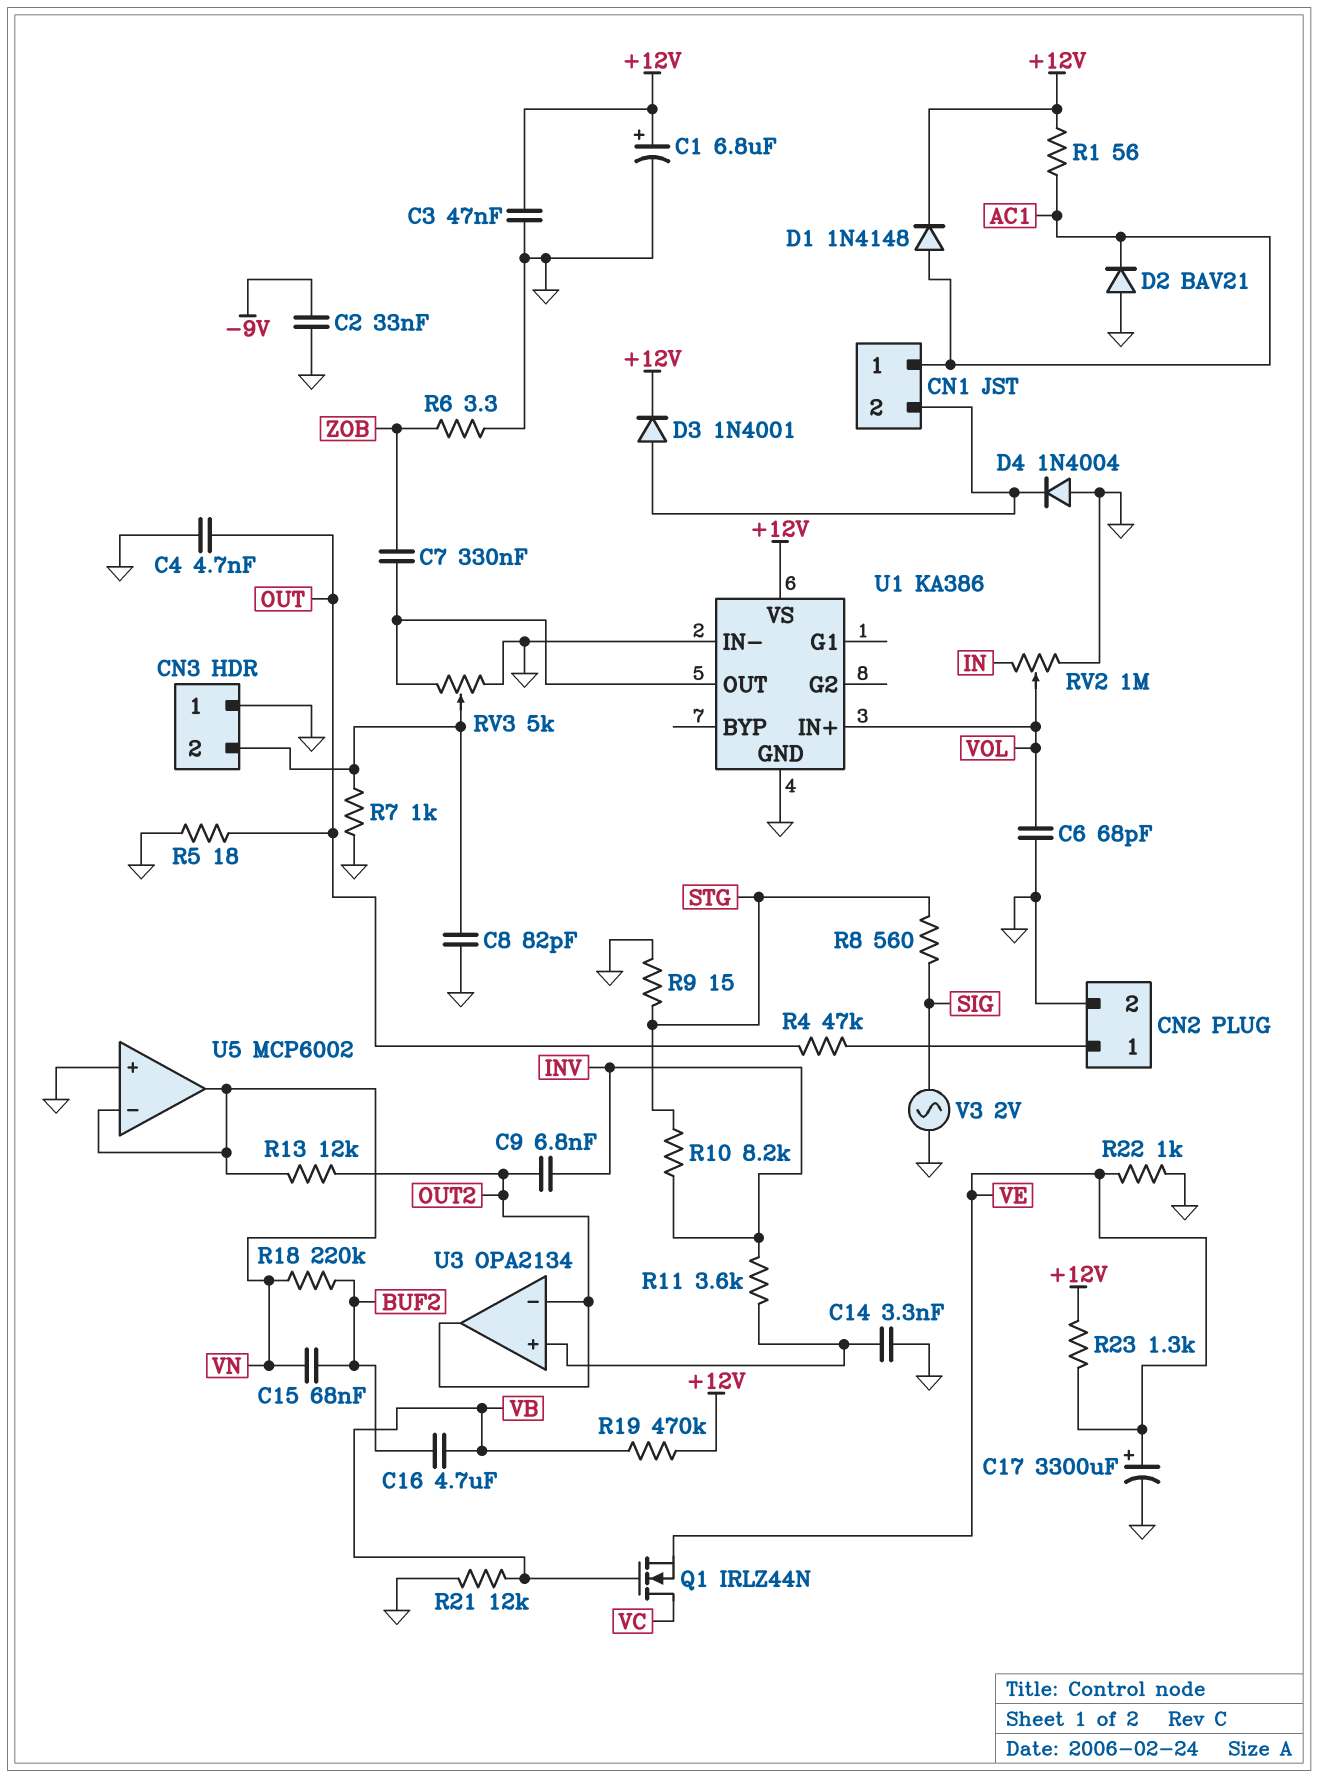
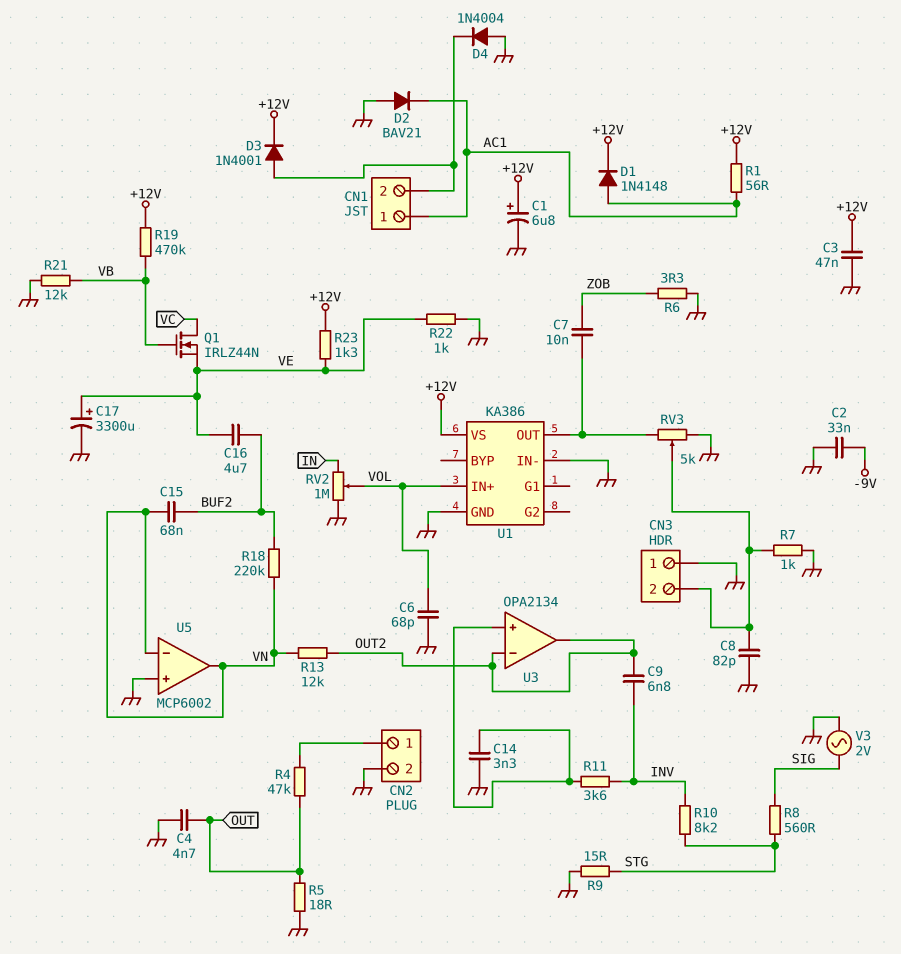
C7: 330nF (U1/OUT, ZOB) -> 10nF (U1/OUT, ZOB)
C16: 4.7uF (BUF2, VB) -> 4.7uF (BUF2, VE)

